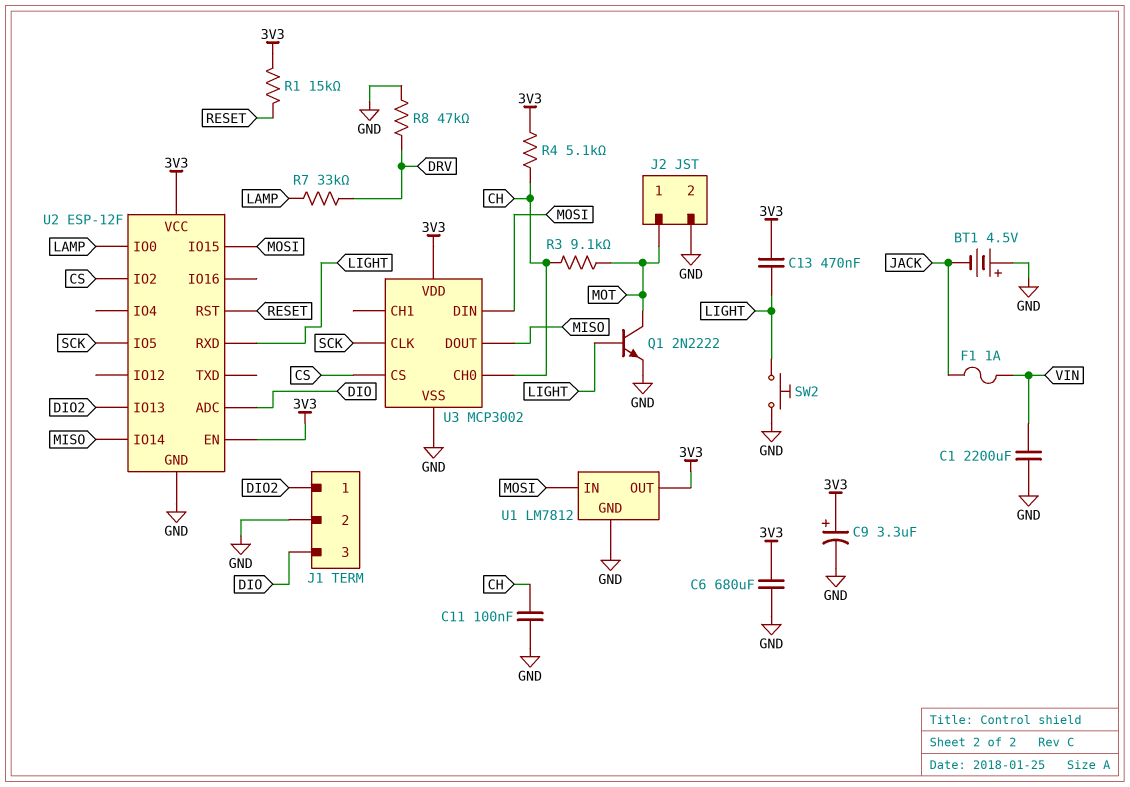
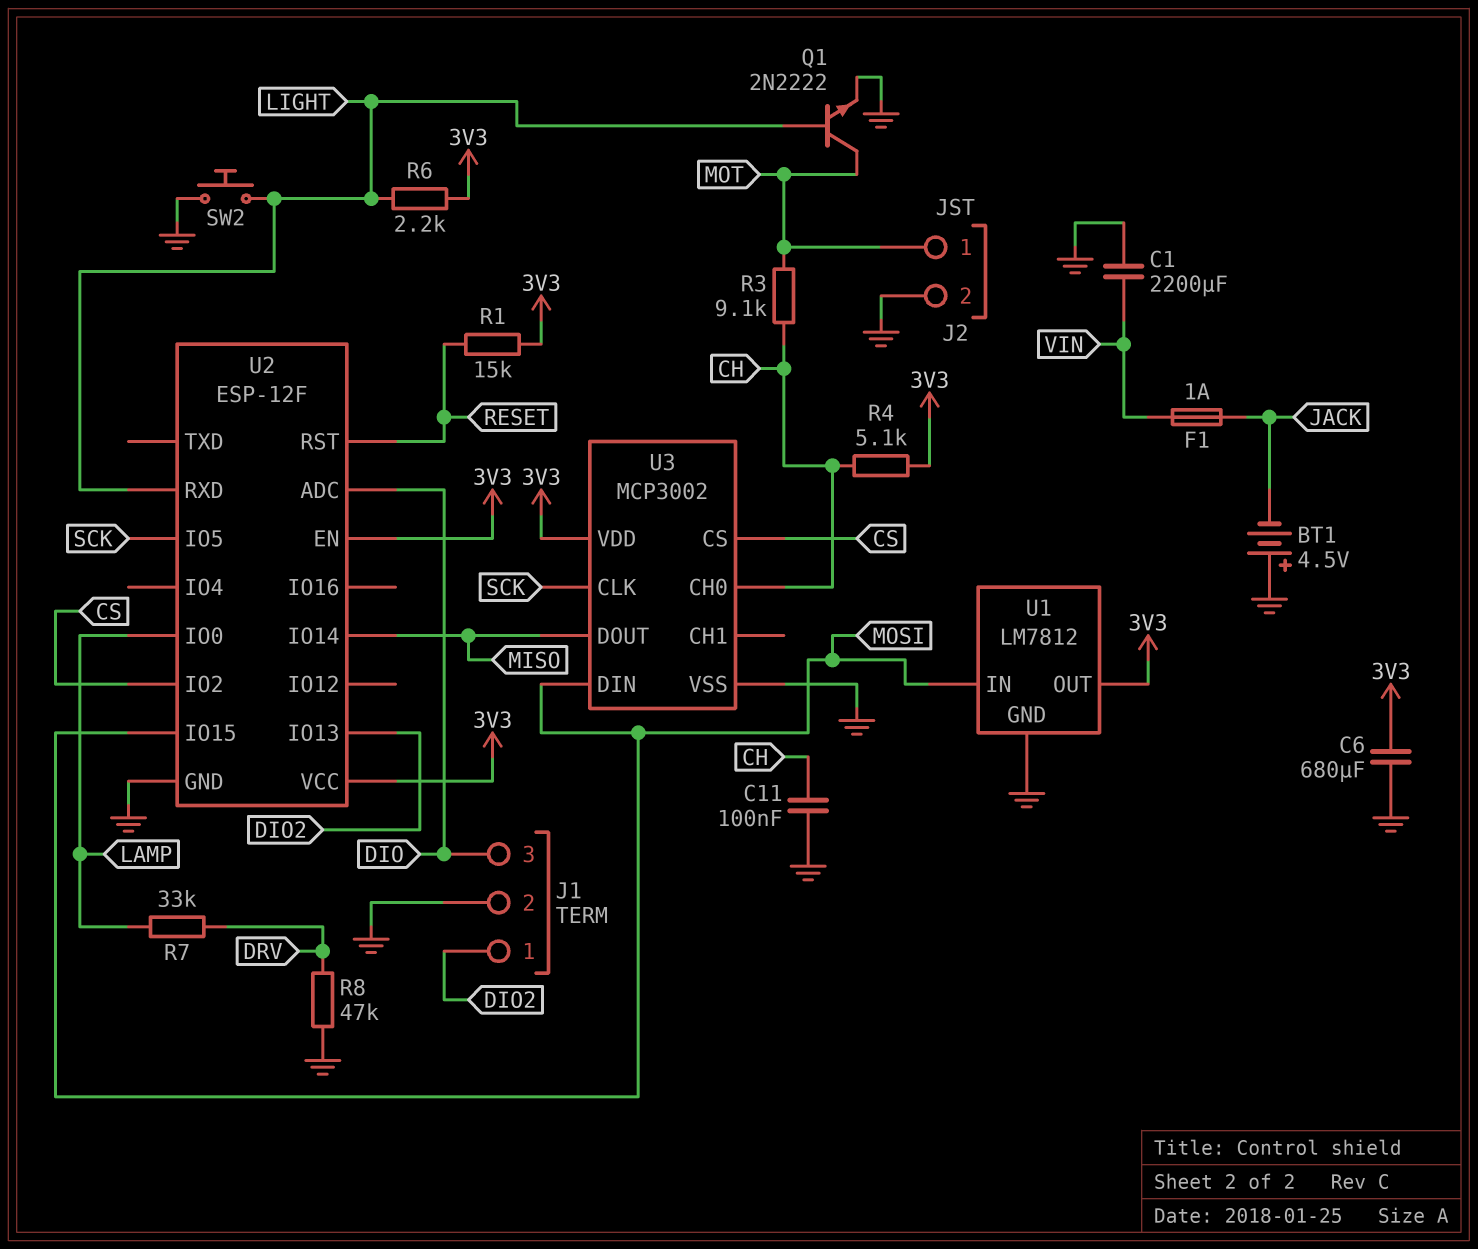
C9: 3.3uF (plus 3V3, minus GND) -> none
C13: 470nF (3V3, LIGHT) -> none
R6: none -> 2.2k (3V3, LIGHT)

